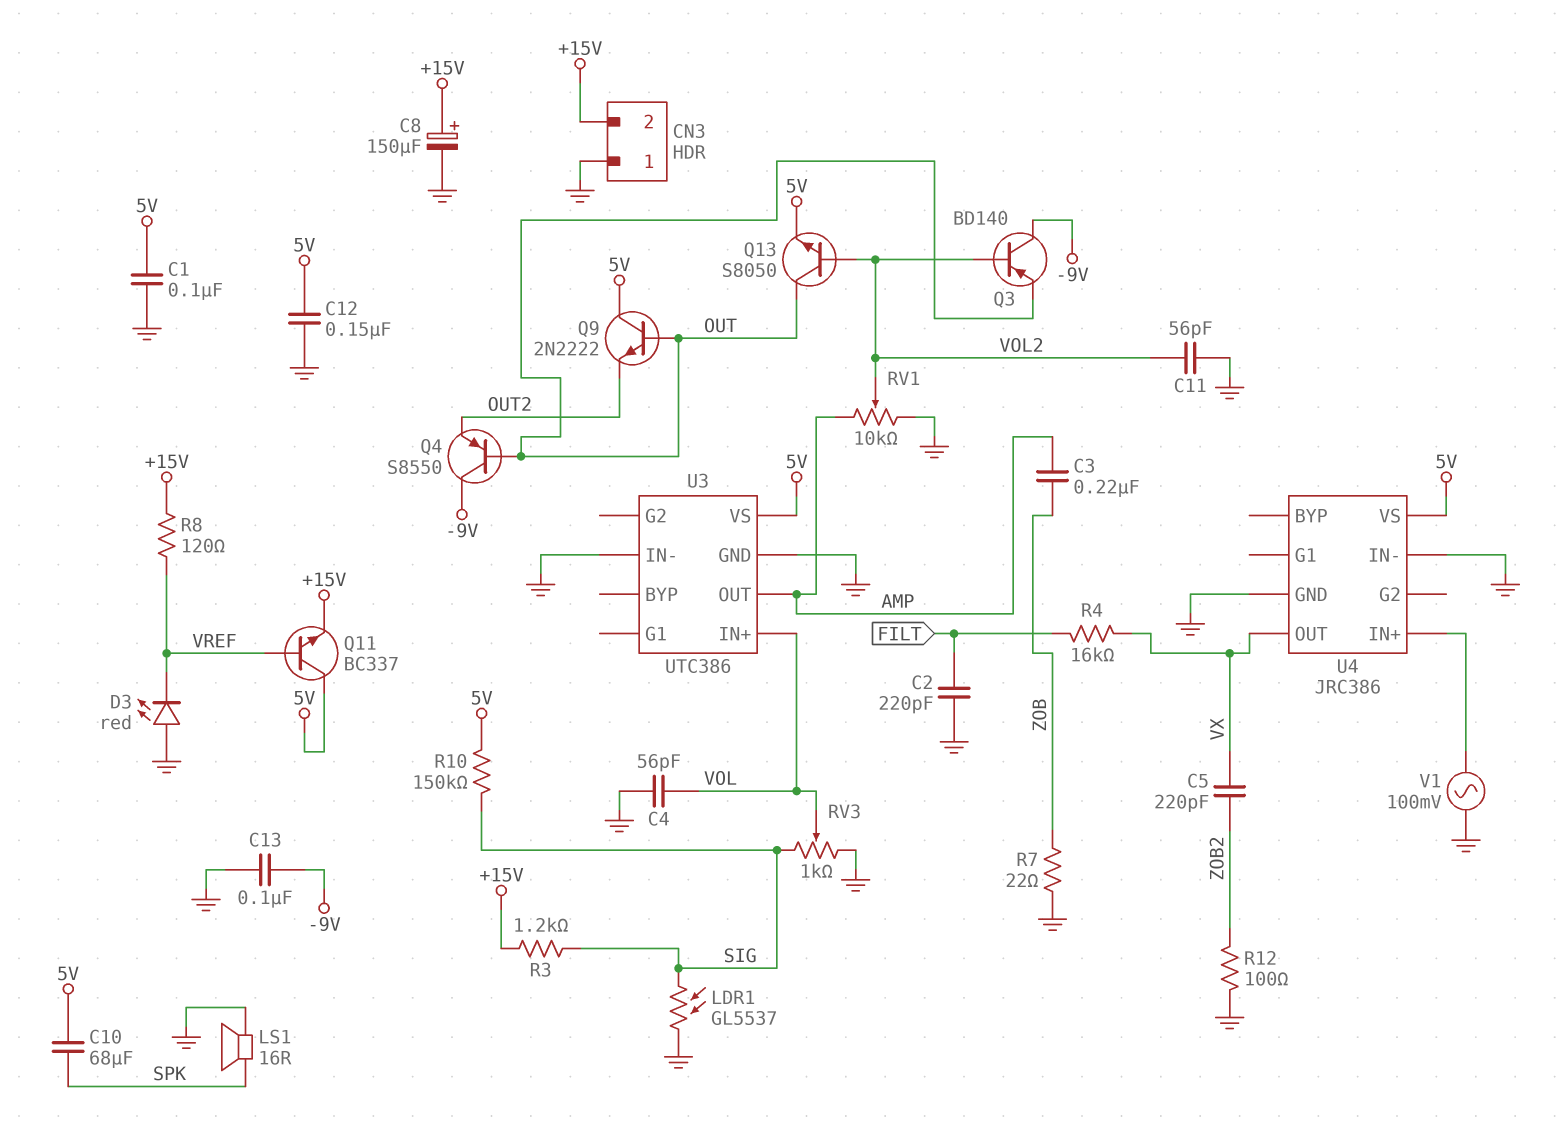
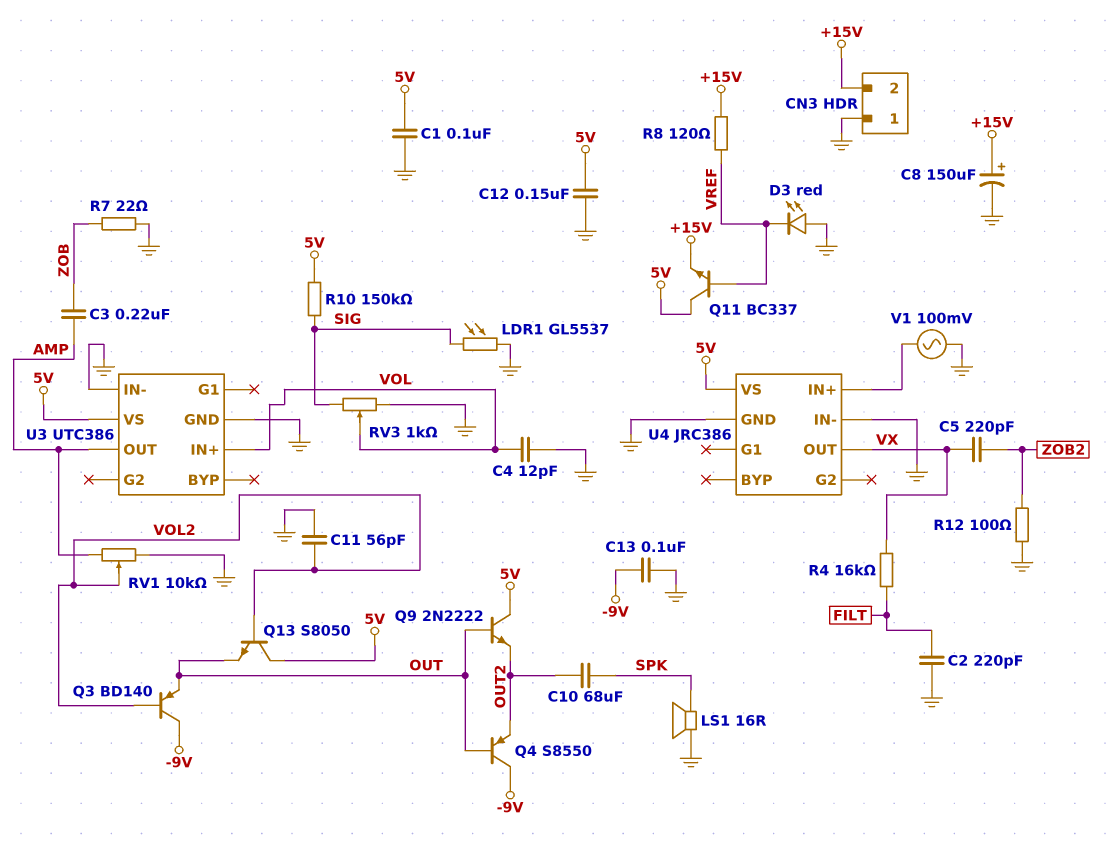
C4: 56pF (GND, VOL) -> 12pF (GND, VOL)
C10: 68uF (5V, SPK) -> 68uF (OUT2, SPK)
Q13: NPN S8050 (B VOL2, C OUT, E 5V) -> NPN S8050 (B VOL2, C 5V, E OUT)
R3: 1.2k (+15V, SIG) -> none

